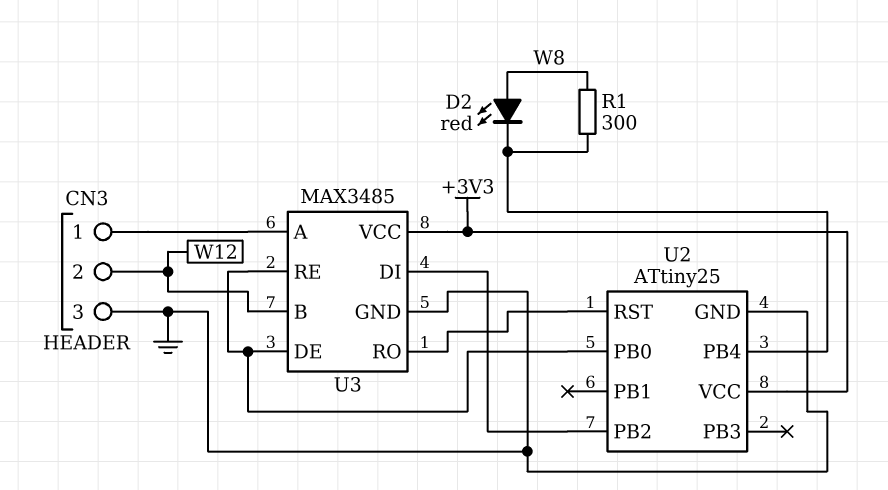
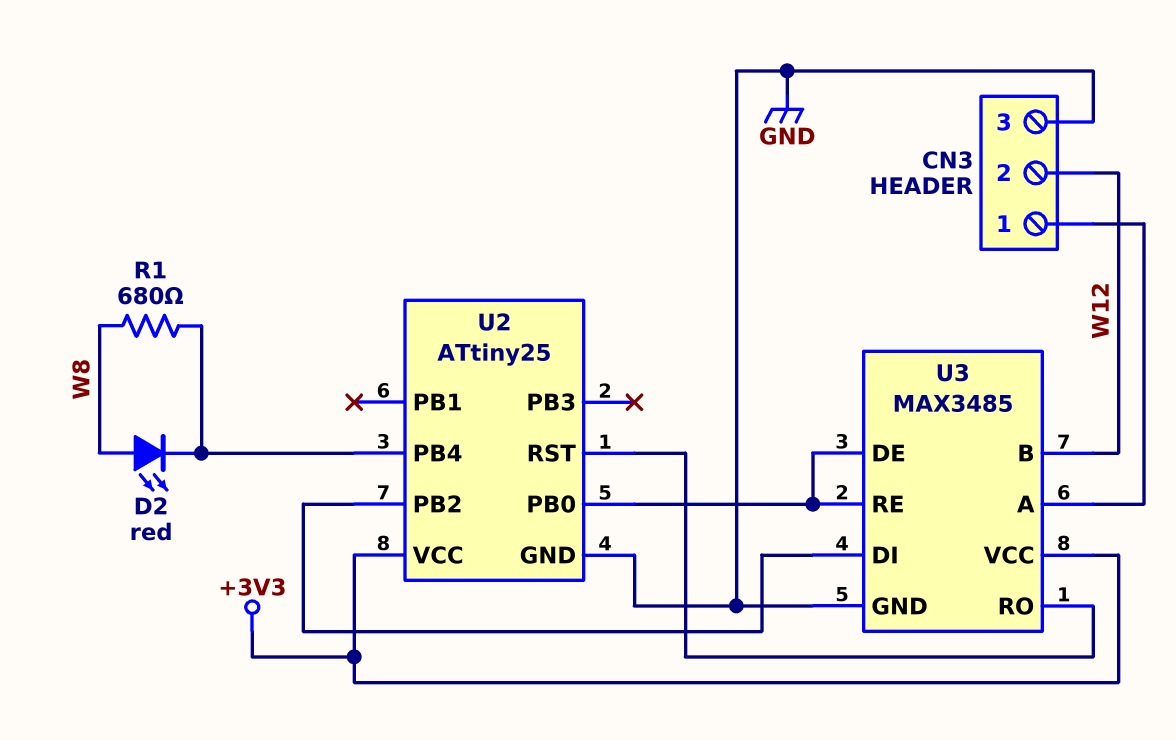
R1: 300 (U2/PB4, W8) -> 680 (U2/PB4, W8)

